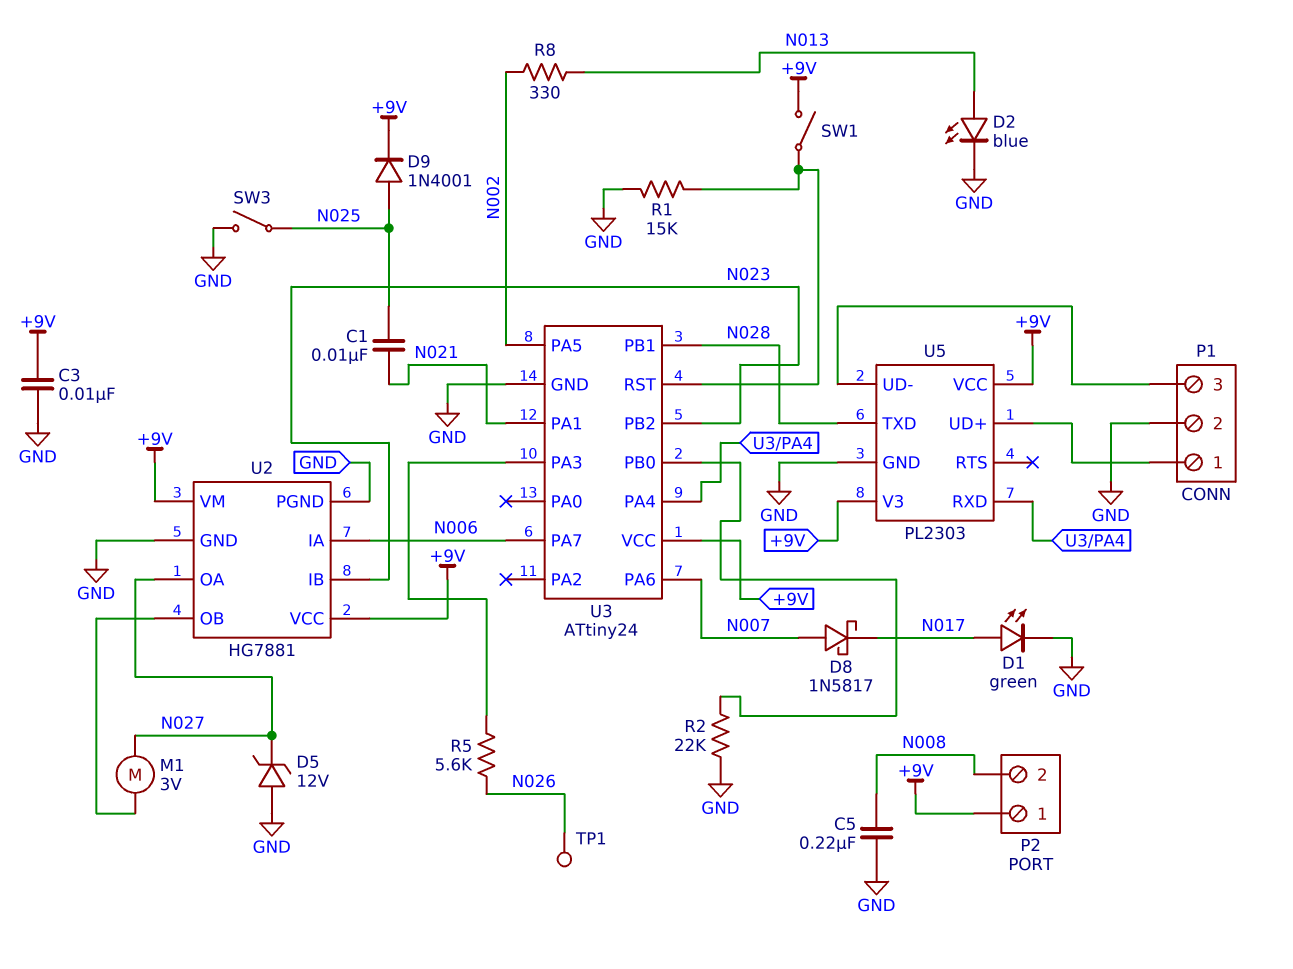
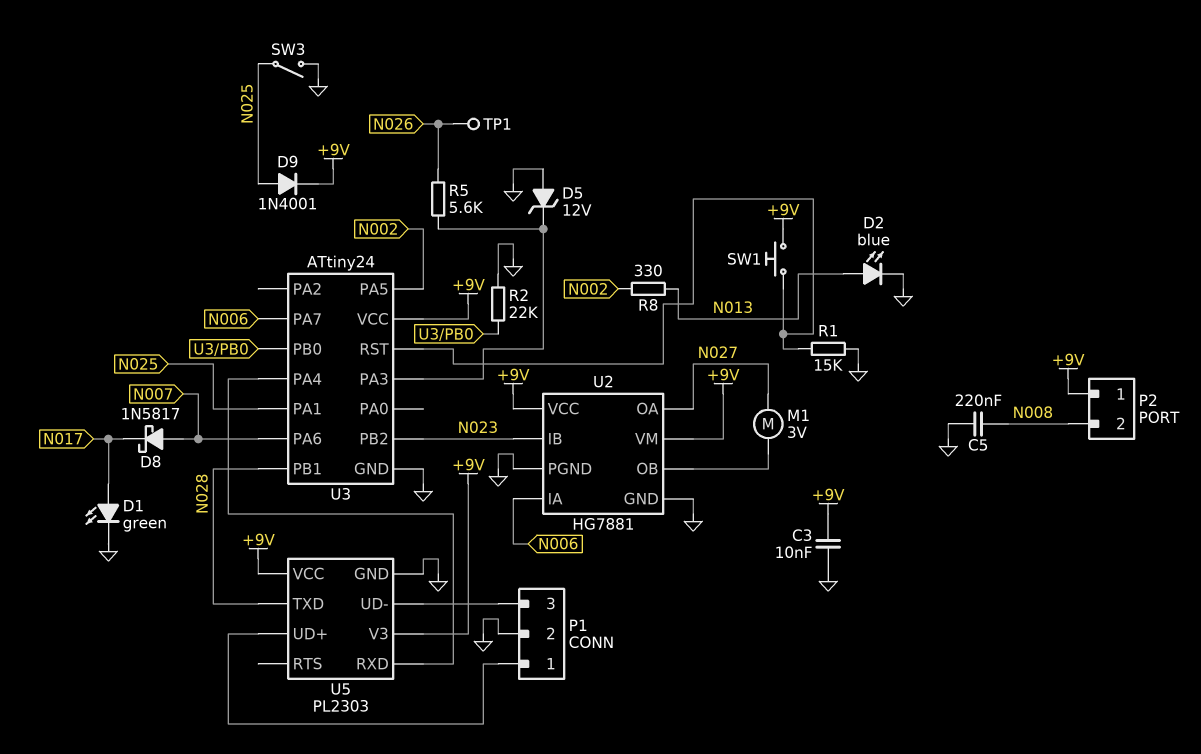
C1: 10nF (N021, N025) -> none
D5: zener 12V (A GND, K N027) -> zener 12V (A GND, K U3/PA3)
SW1: switch (+9V, U3/RST) -> button (+9V, U3/RST)
U3 pin PA1: N021 -> N025

